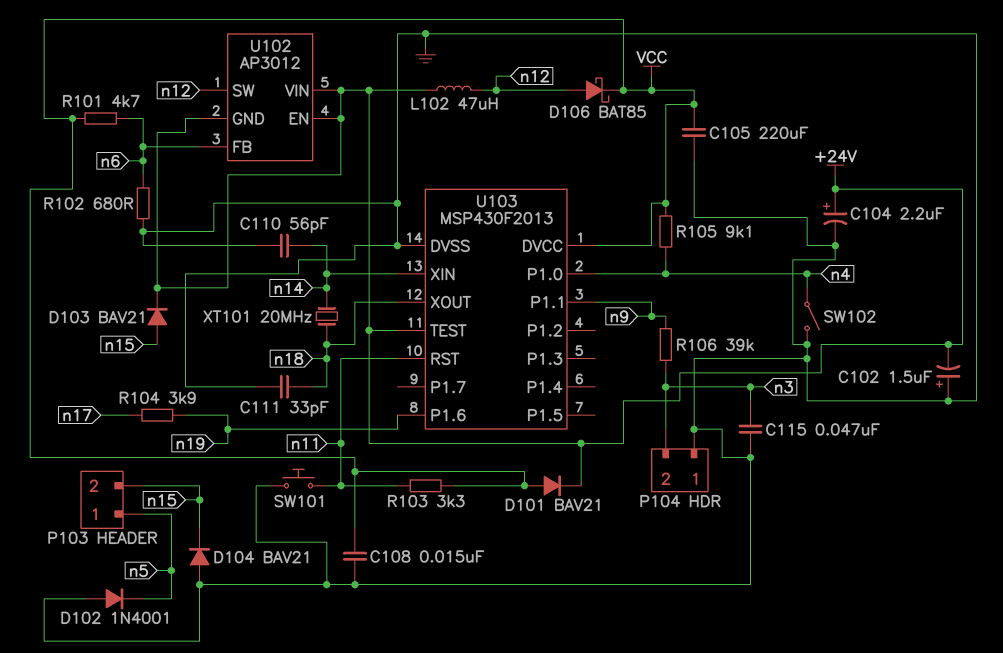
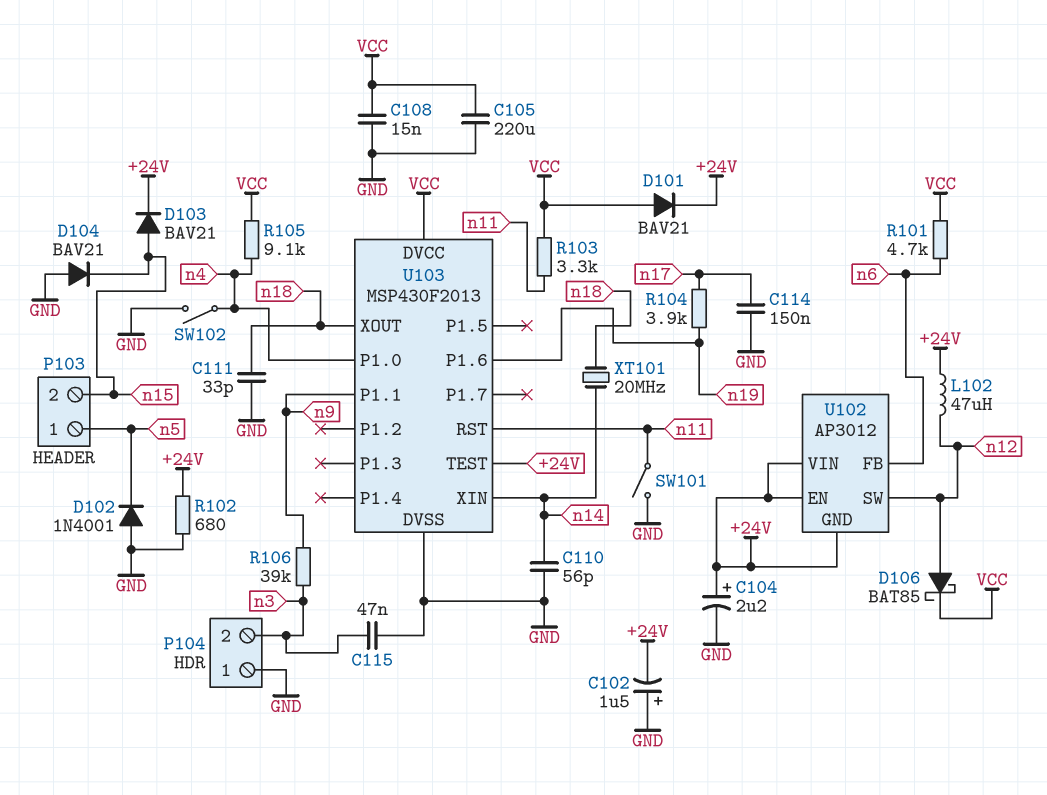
C114: none -> 150nF (GND, n17)
R102: 680 (GND, n6) -> 680 (+24V, GND)
SW101: button (GND, n11) -> switch (GND, n11)

